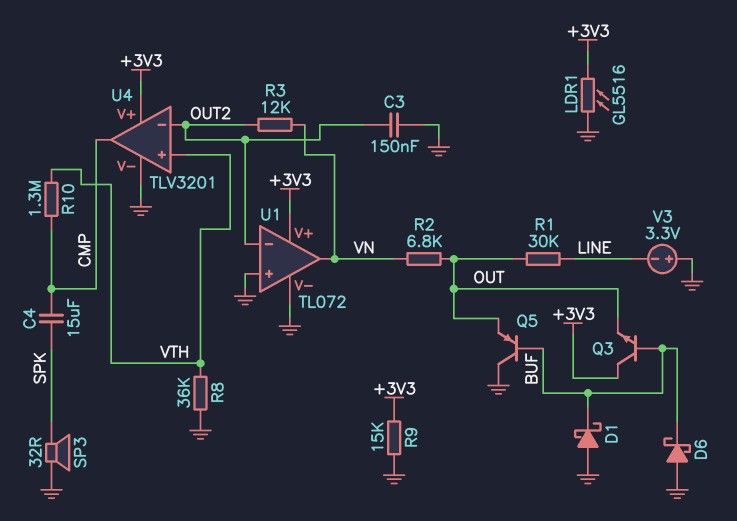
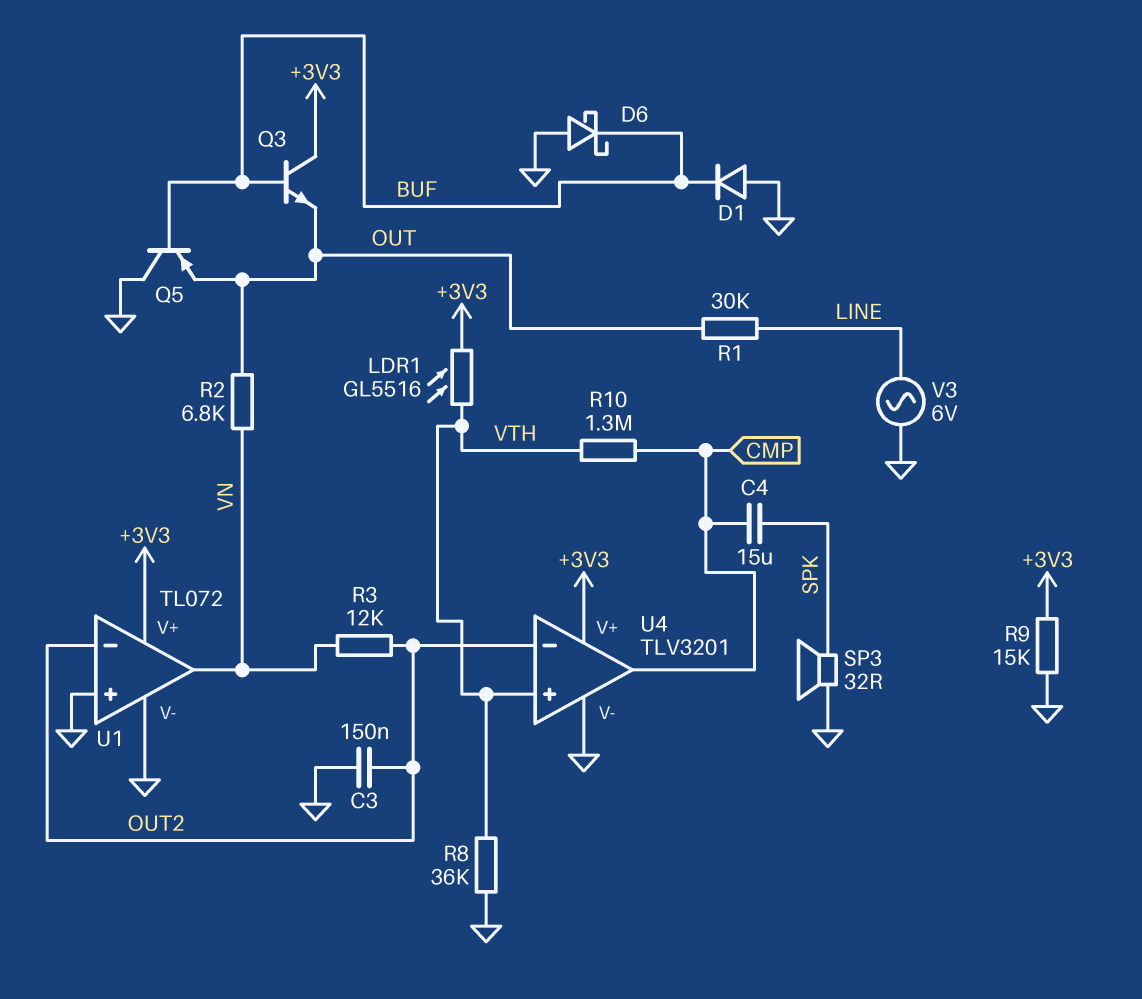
D1: schottky (A GND, K BUF) -> diode (A GND, K BUF)
LDR1: GL5516 (+3V3, GND) -> GL5516 (+3V3, VTH)
V3: 3.3V (plus GND, minus LINE) -> AC 6V (GND, LINE)

